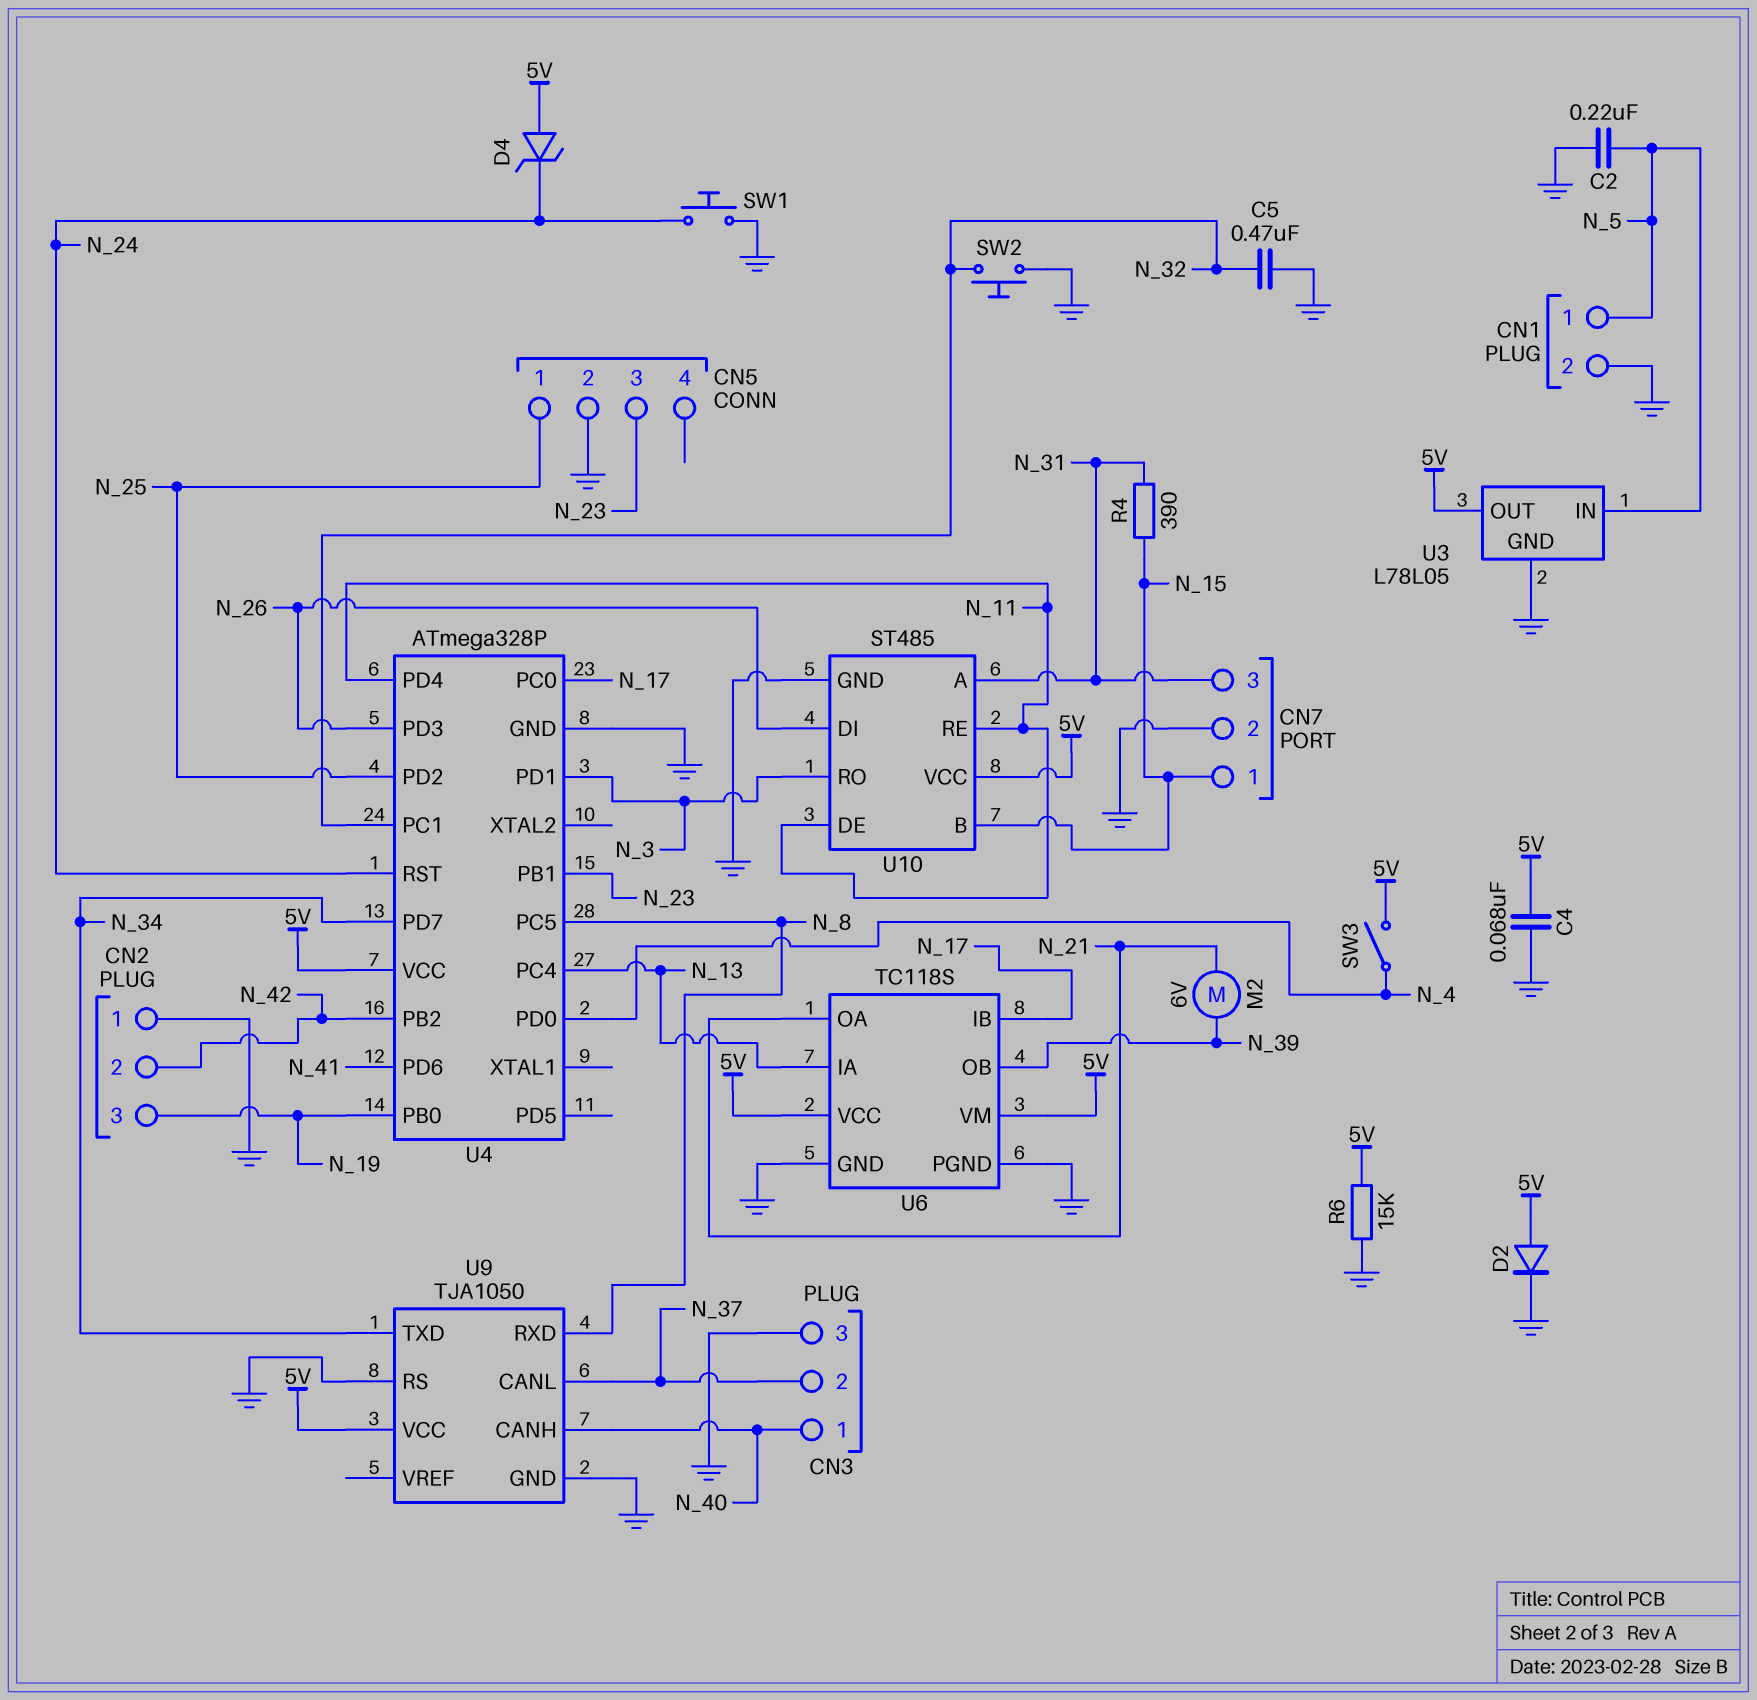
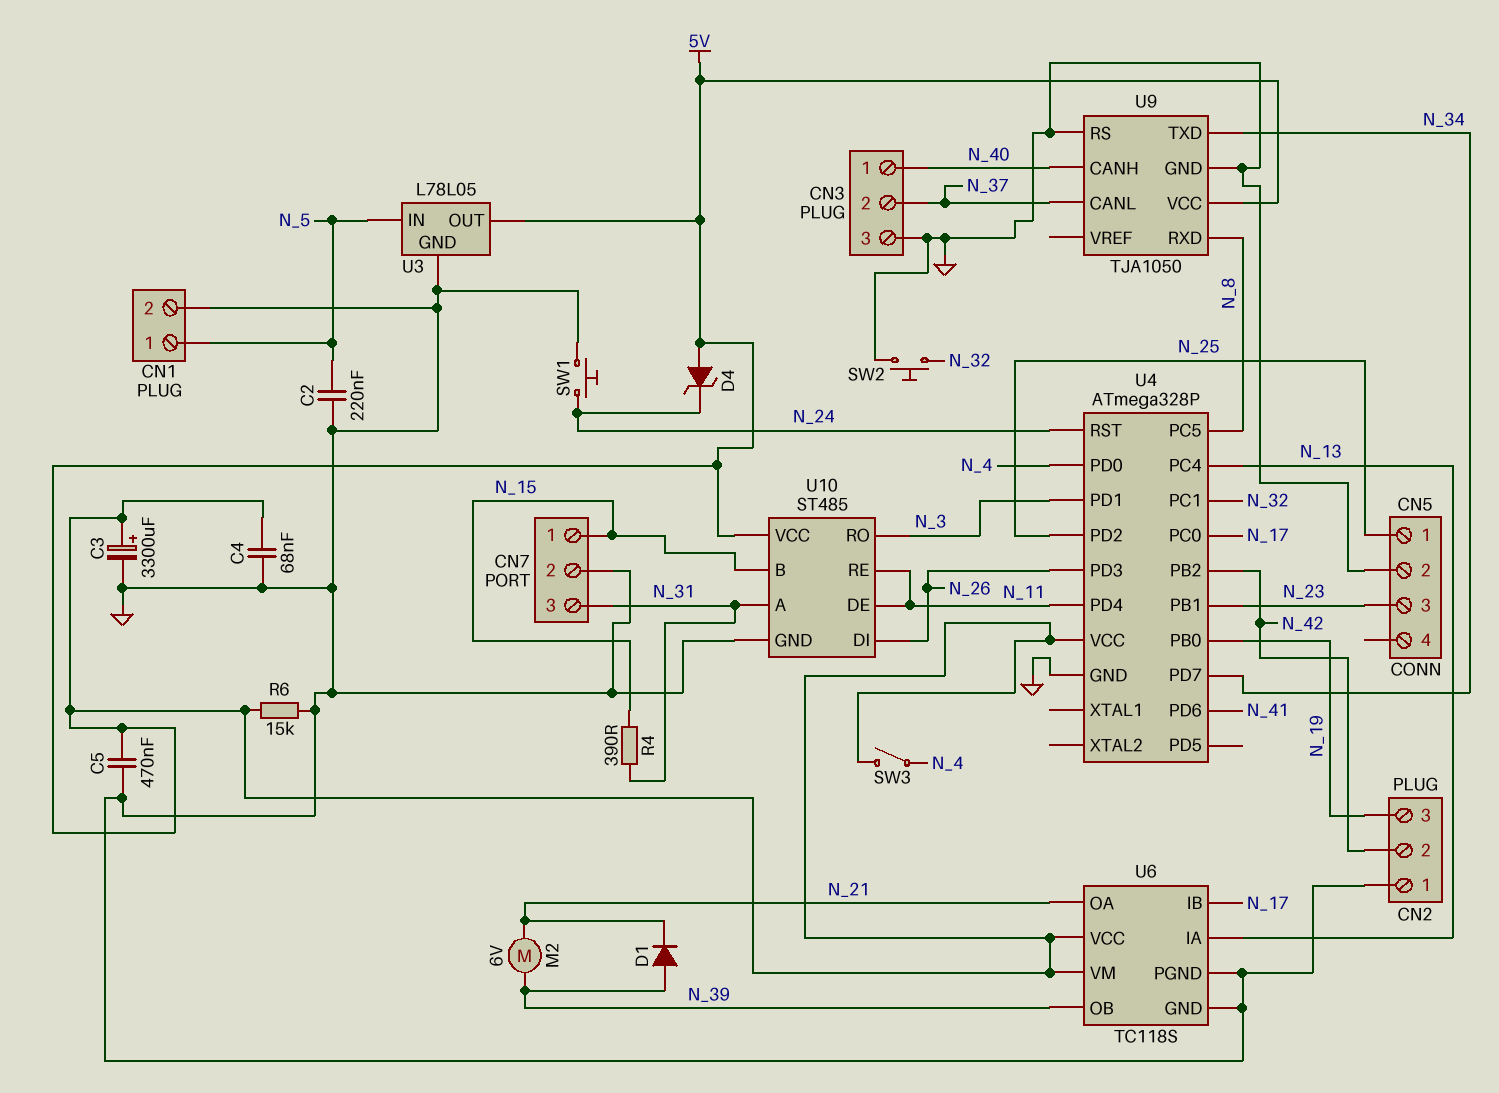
C3: none -> 3300uF (plus 5V, minus GND)
C5: 470nF (GND, N_32) -> 470nF (5V, GND)
D1: none -> diode (A N_39, K N_21)
D2: diode (A 5V, K GND) -> none

